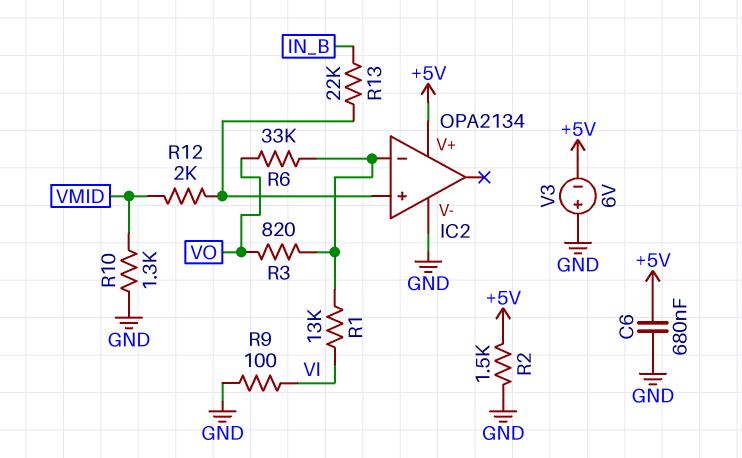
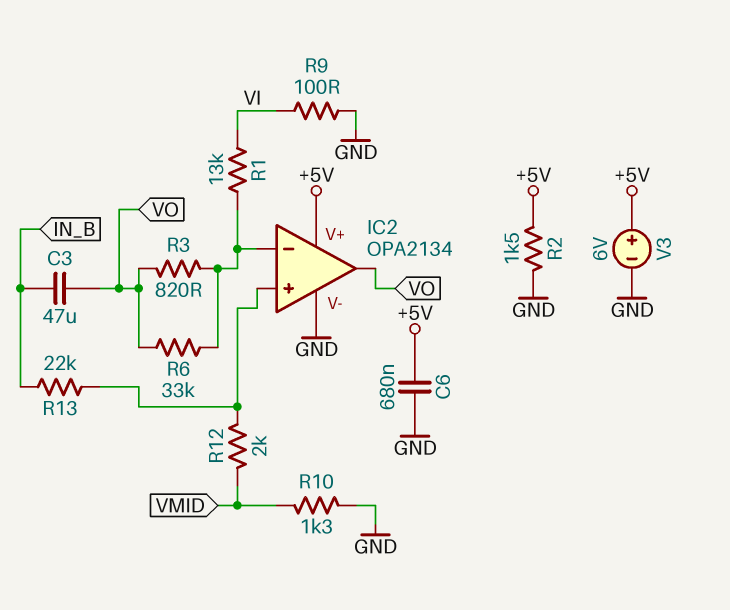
C3: none -> 47uF (IN_B, VO)
IC2 pin out: none -> VO
V3: 6V (plus GND, minus +5V) -> 6V (plus +5V, minus GND)

